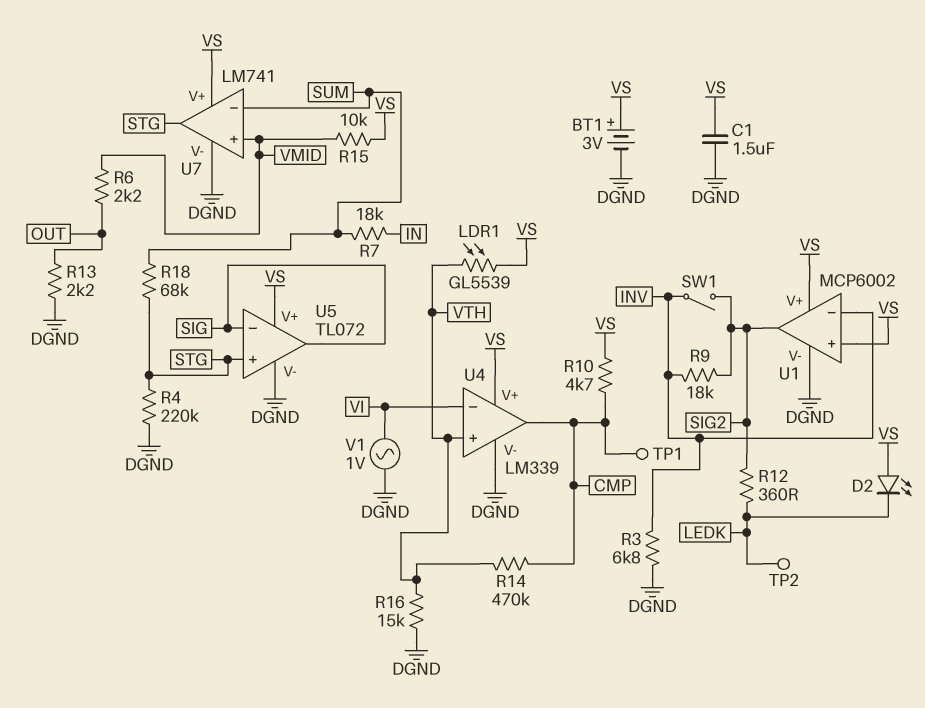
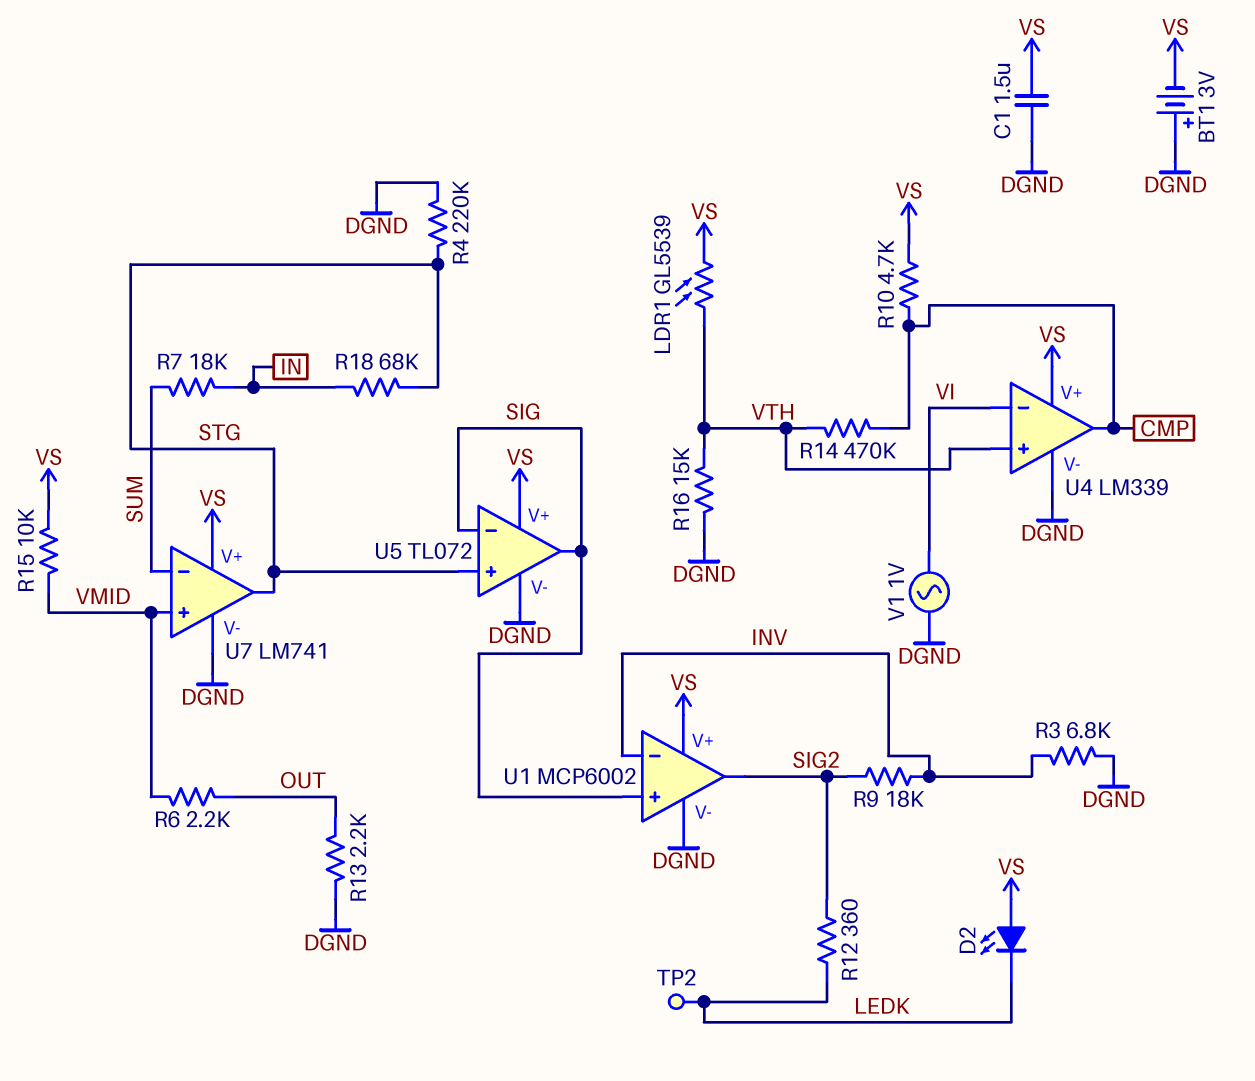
BT1: 3V (plus VS, minus DGND) -> 3V (plus DGND, minus VS)
R18: 68k (STG, SUM) -> 68k (IN, STG)
SW1: switch (INV, SIG2) -> none
TP1: test point (CMP) -> none
U1 pin in+: VS -> SIG

